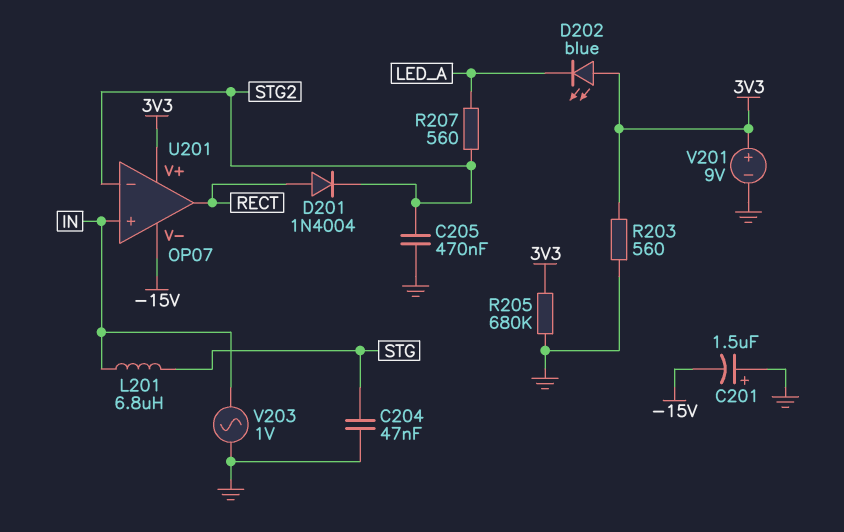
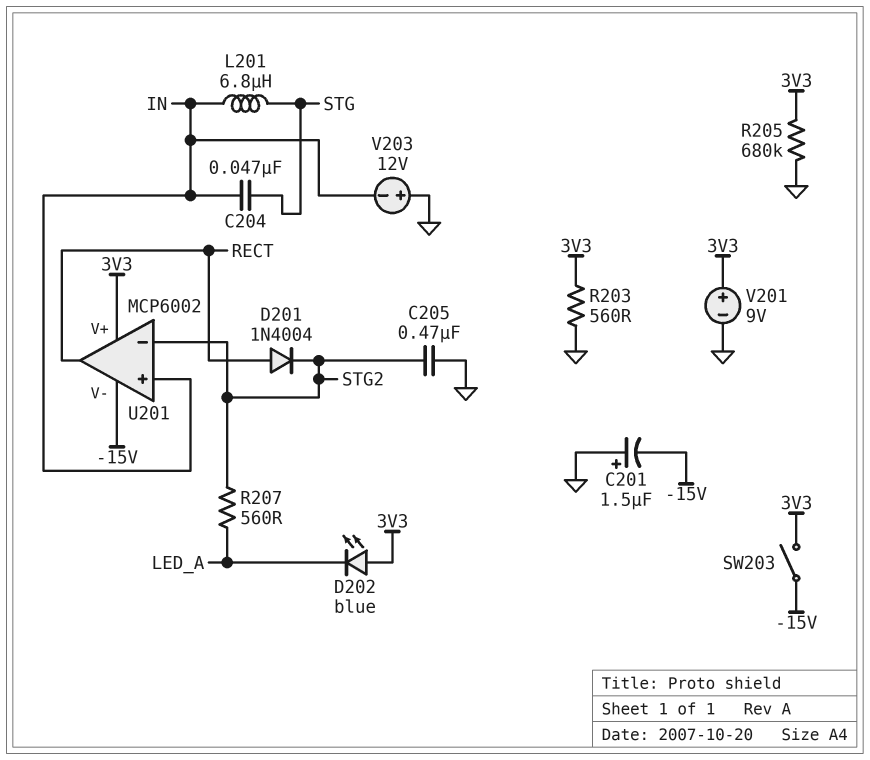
C204: 47nF (GND, STG) -> 47nF (IN, STG)
SW203: none -> switch (-15V, 3V3)
U201: OP07 -> MCP6002
V203: AC 1V (GND, IN) -> 12V (plus GND, minus IN)

